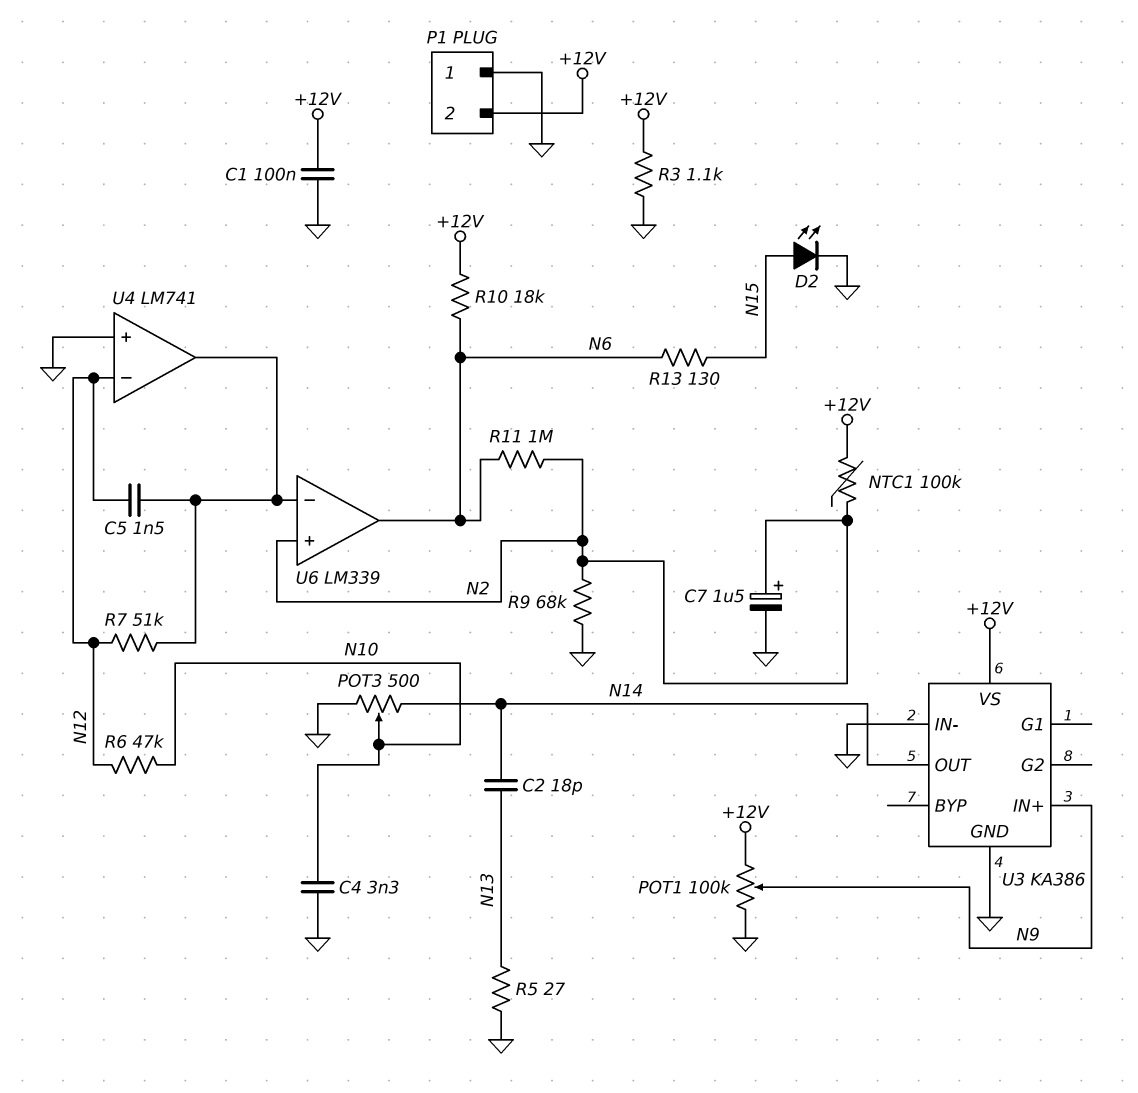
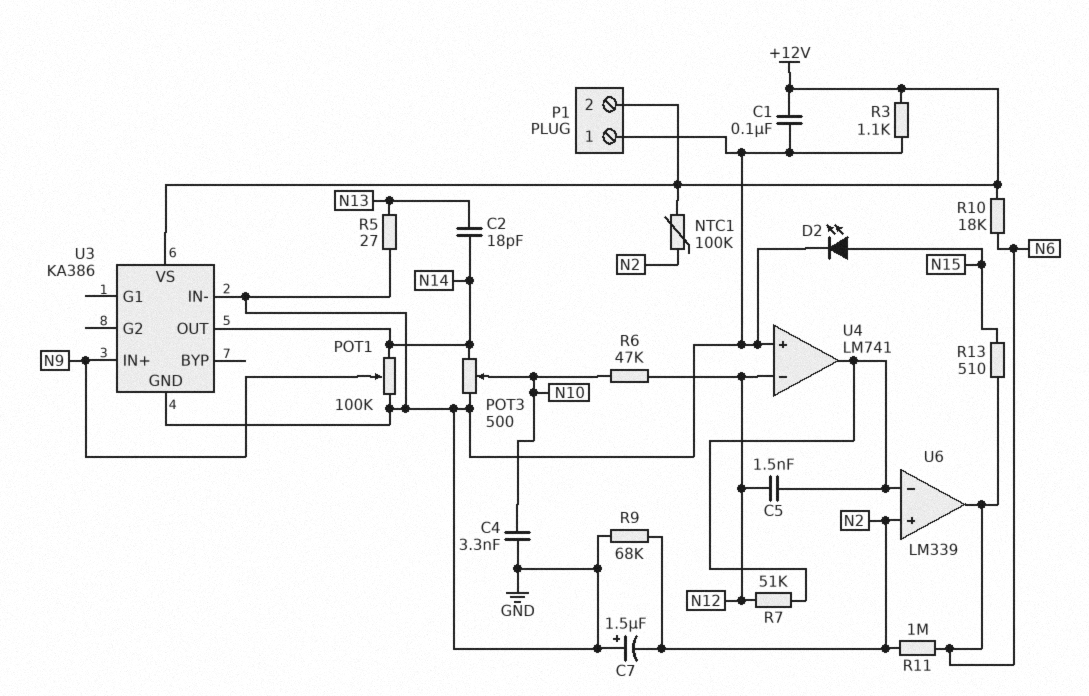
C7: 1.5uF (plus N2, minus GND) -> 1.5uF (plus GND, minus N2)
POT1: 100k (+12V, GND, wiper N9) -> 100k (GND, N14, wiper N9)
R13: 130 (N6, N15) -> 510 (N6, N15)

